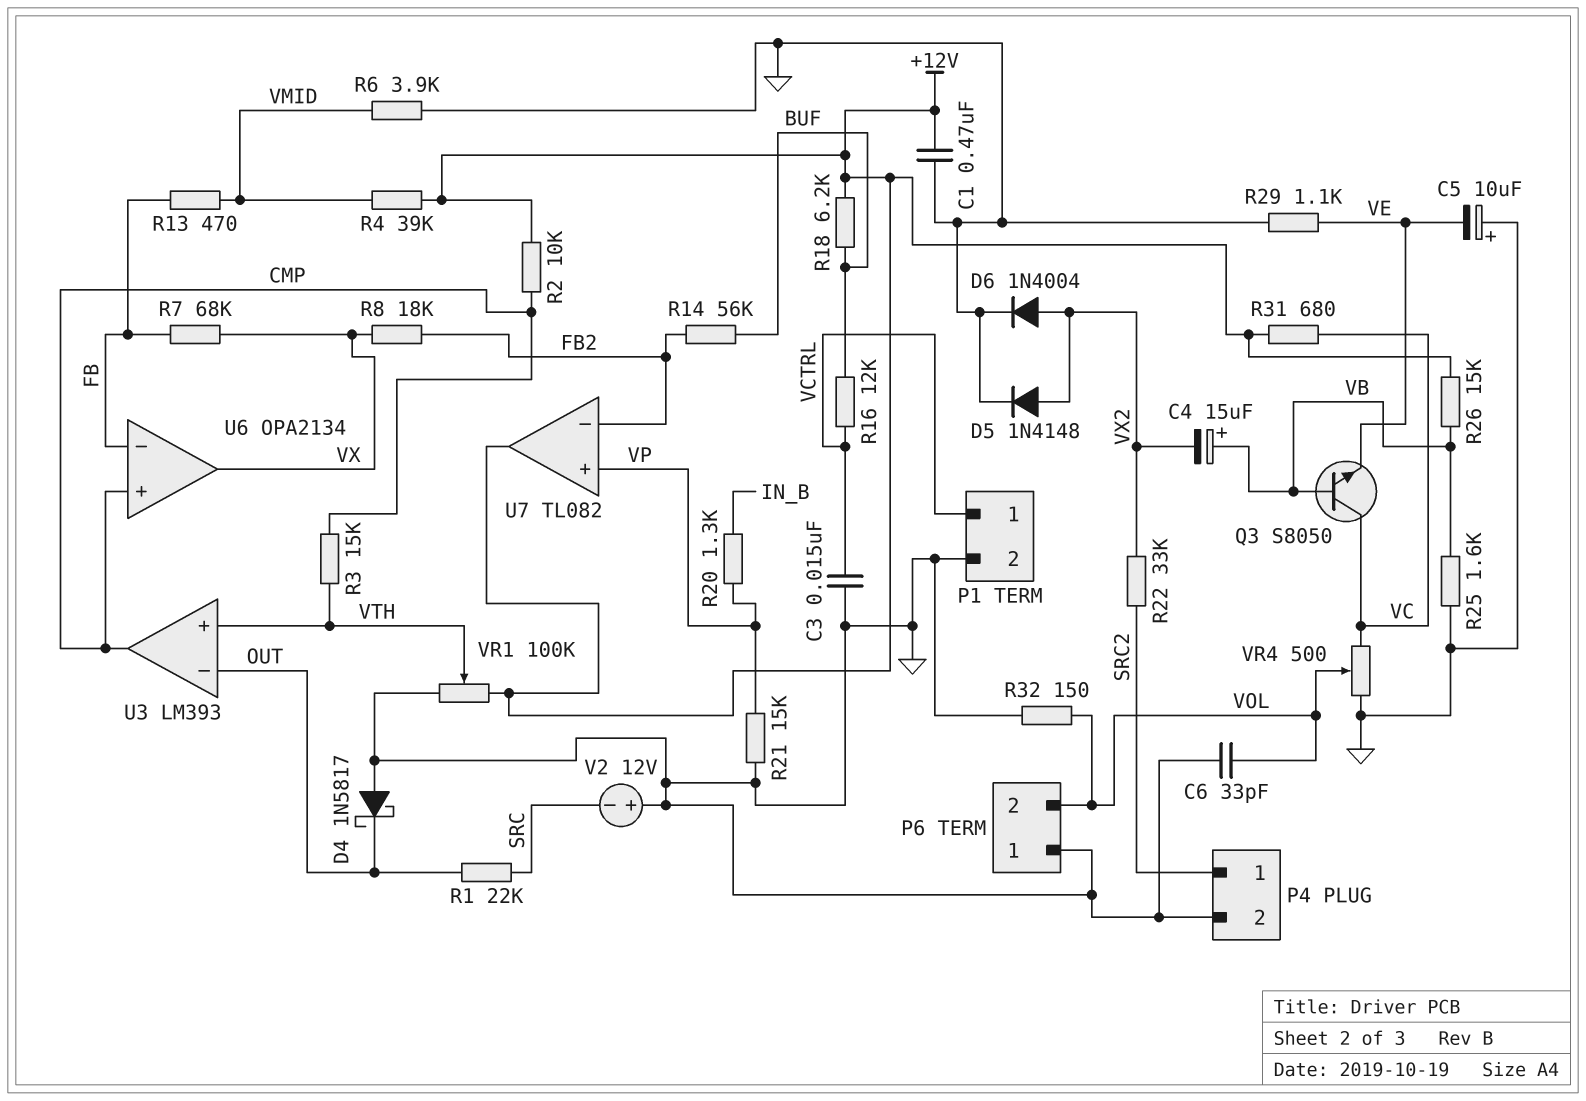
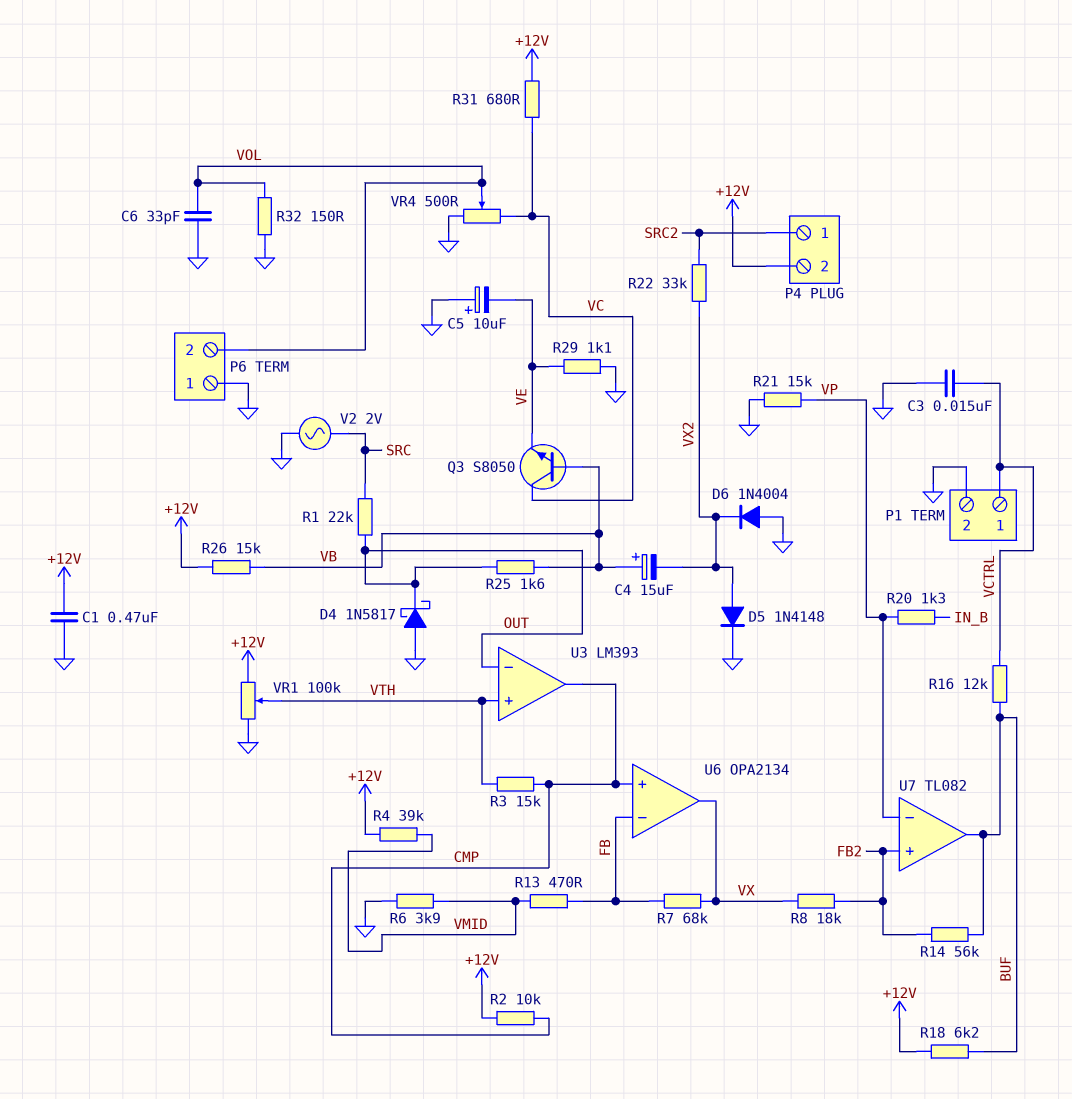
D6: diode 1N4004 (A VX2, K GND) -> diode 1N4004 (A GND, K VX2)
P4 pin 2: GND -> +12V
R25: 1.6k (GND, VB) -> 1.6k (OUT, VB)
U7 pin in+: VP -> FB2
U7 pin in-: FB2 -> VP
U7 pin out: +12V -> BUF
V2: 12V (plus GND, minus SRC) -> AC 2V (GND, SRC)

